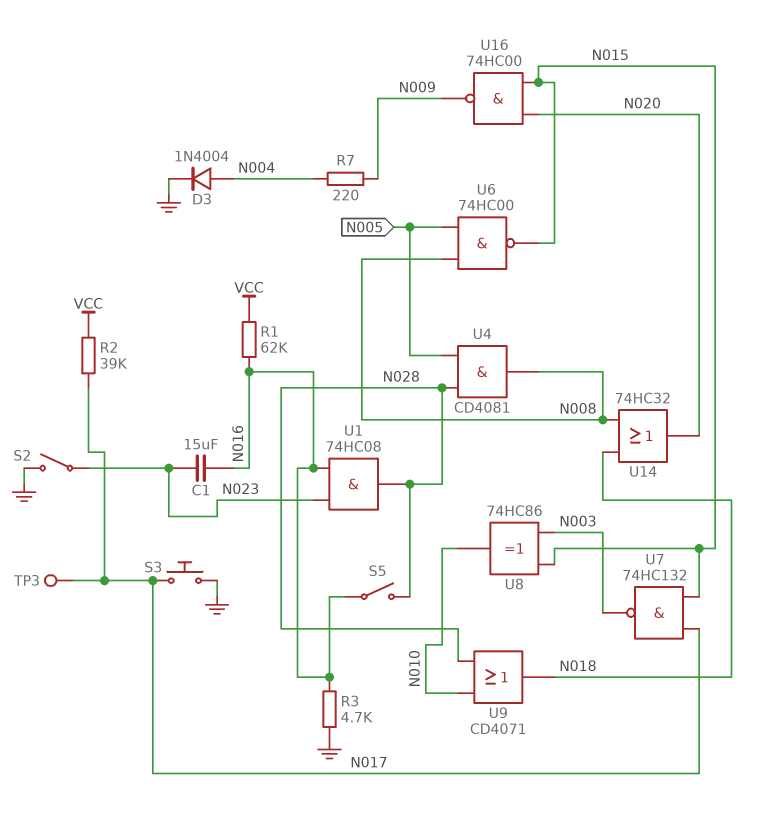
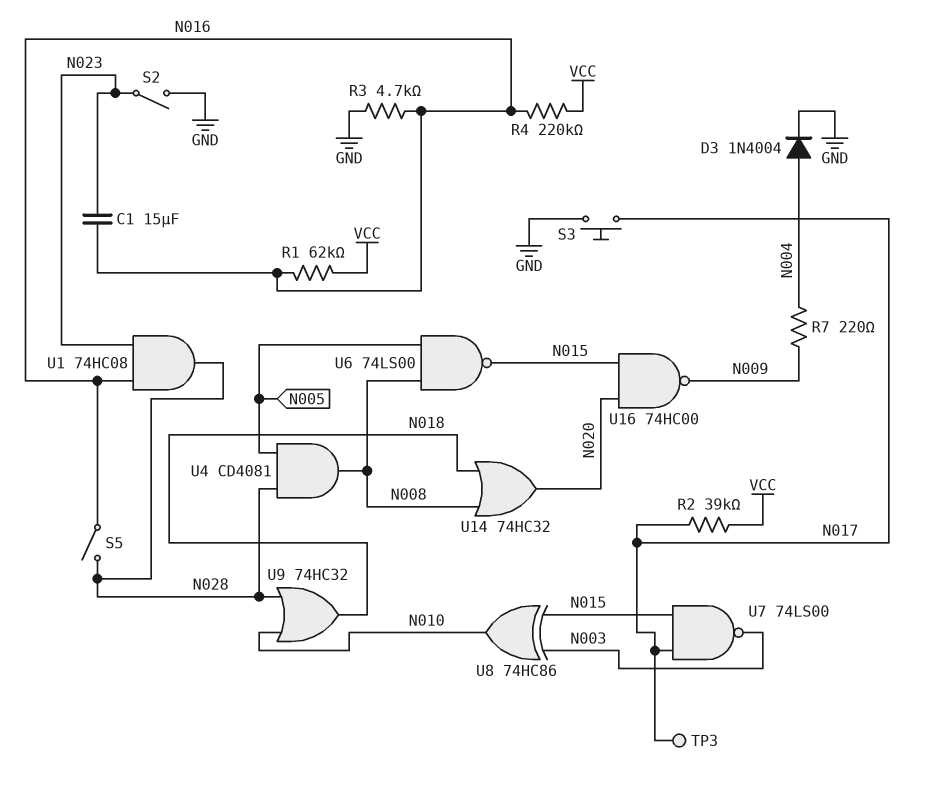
R4: none -> 220k (N016, VCC)
U6: NAND 74HC00 (in N005, in N008, out N015) -> NAND 74LS00 (in N005, in N008, out N015)
U7: NAND 74HC132 (in N015, in N017, out N003) -> NAND 74LS00 (in N015, in N017, out N003)
U9: OR CD4071 (in N010, in N028, out N018) -> OR 74HC32 (in N010, in N028, out N018)

